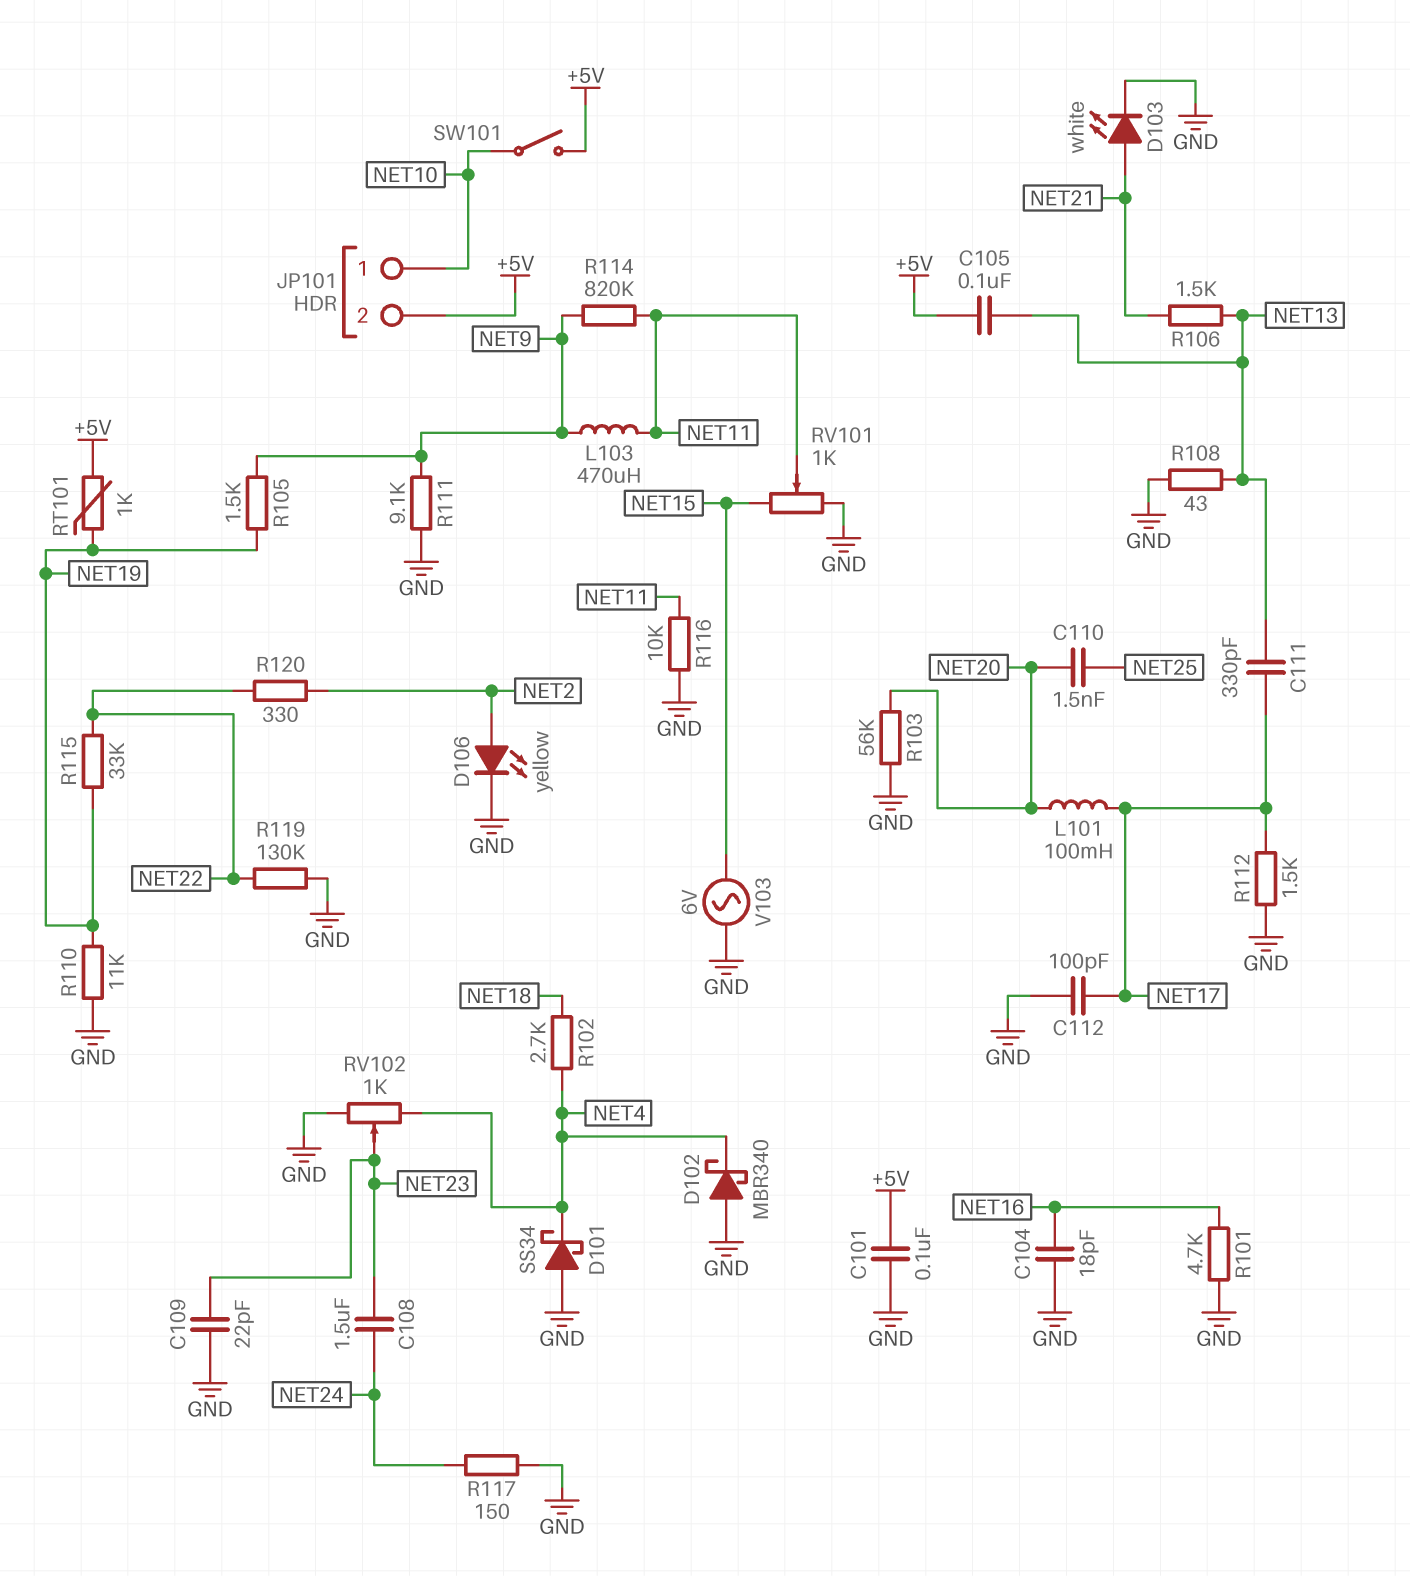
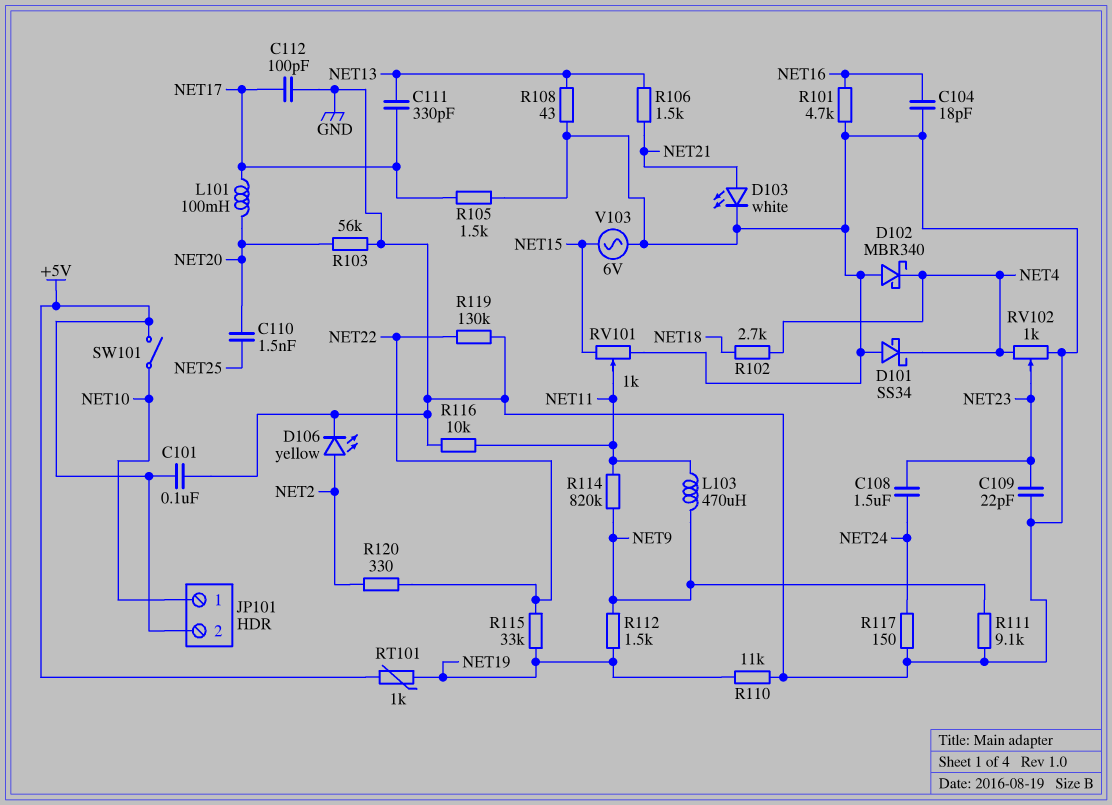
C105: 100nF (+5V, NET13) -> none
R105: 1.5k (NET9, NET19) -> 1.5k (GND, NET17)
R112: 1.5k (GND, NET17) -> 1.5k (NET9, NET19)

